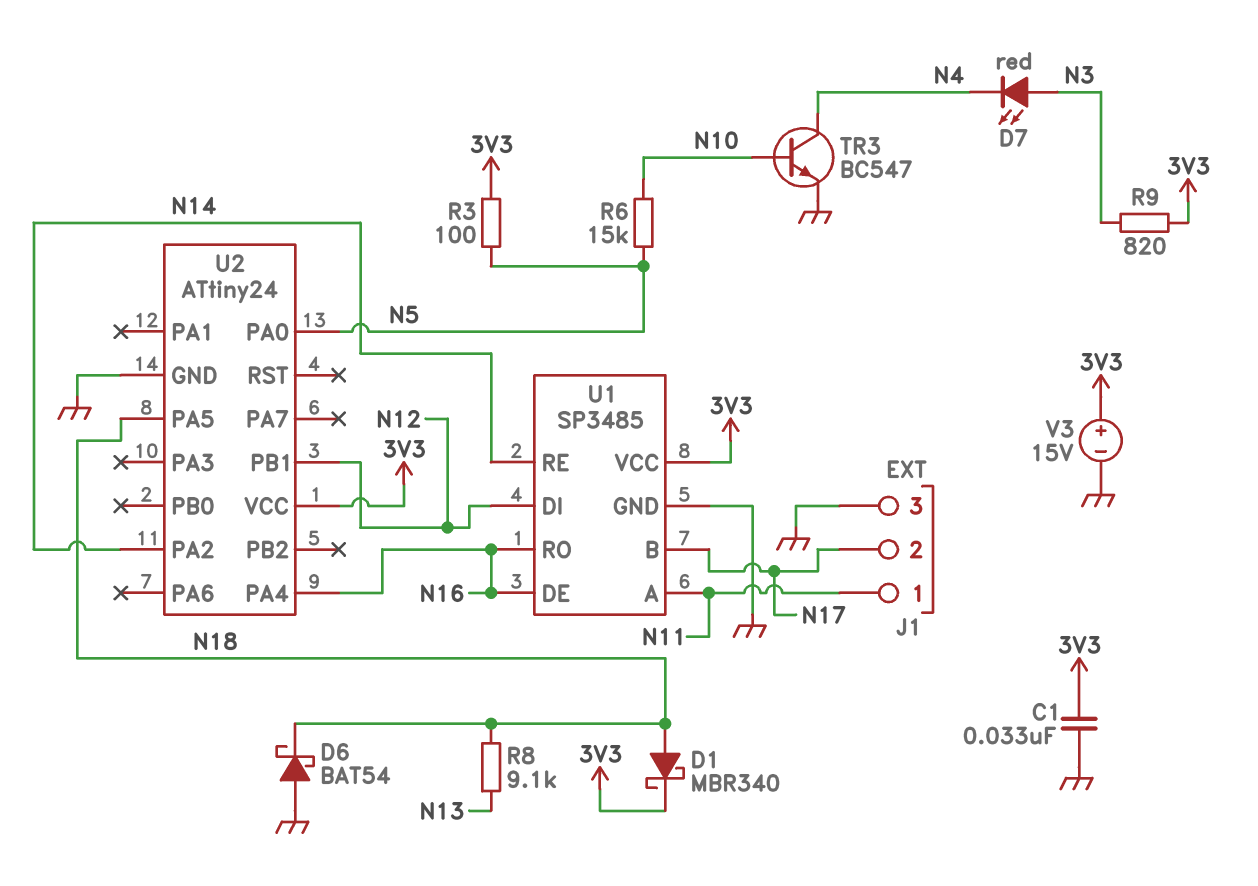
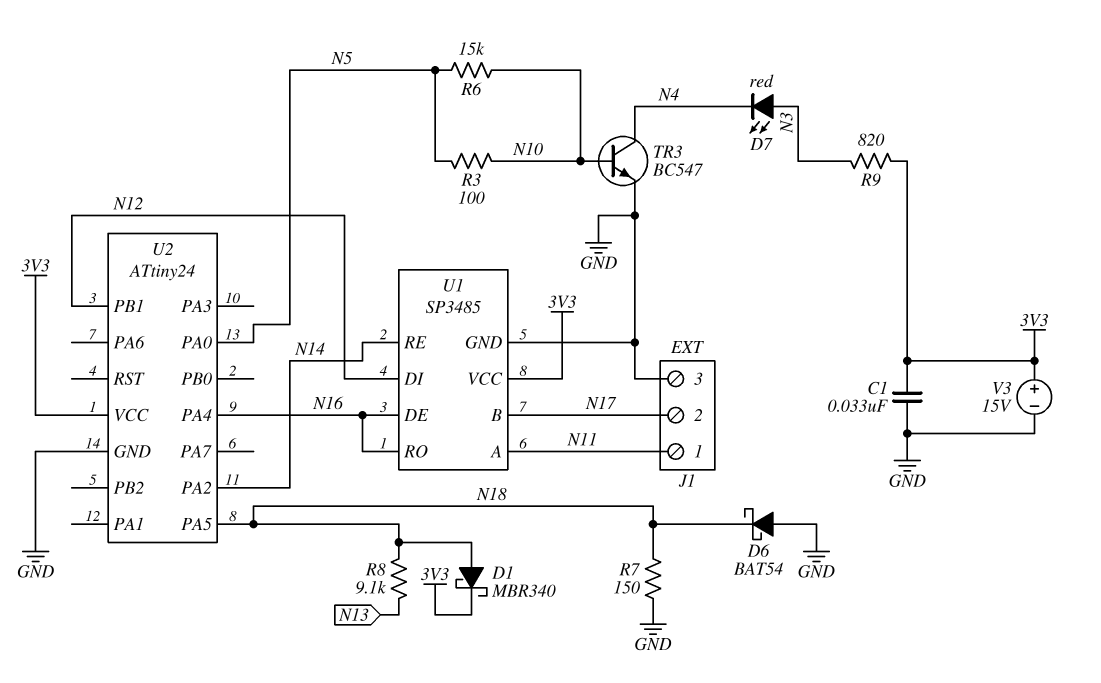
R3: 100 (3V3, N5) -> 100 (N5, N10)
R7: none -> 150 (GND, N18)

